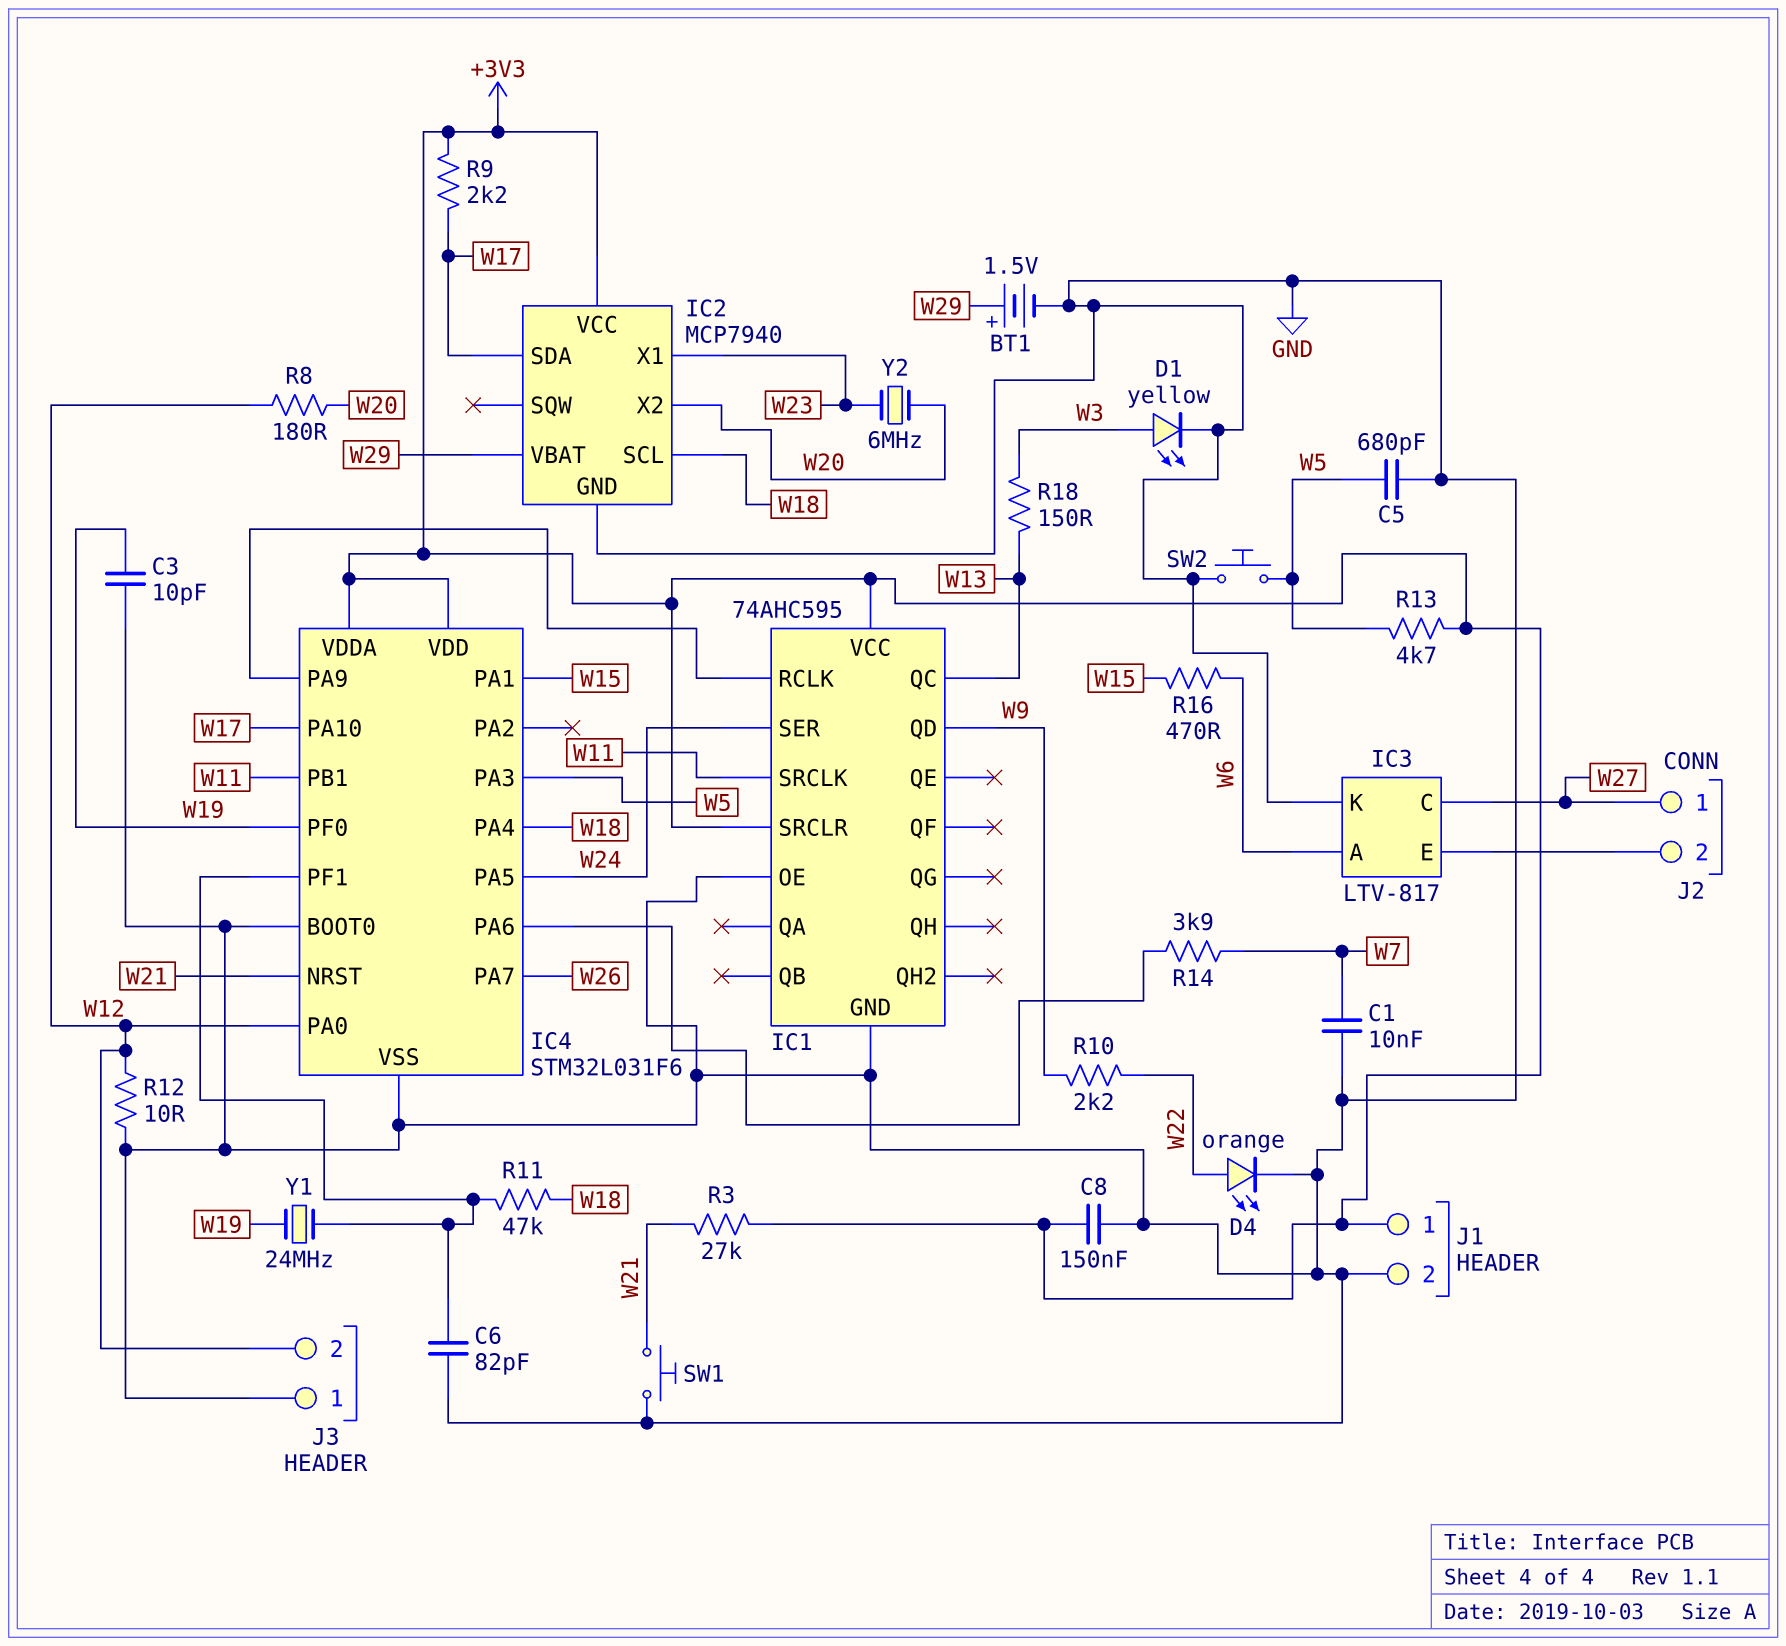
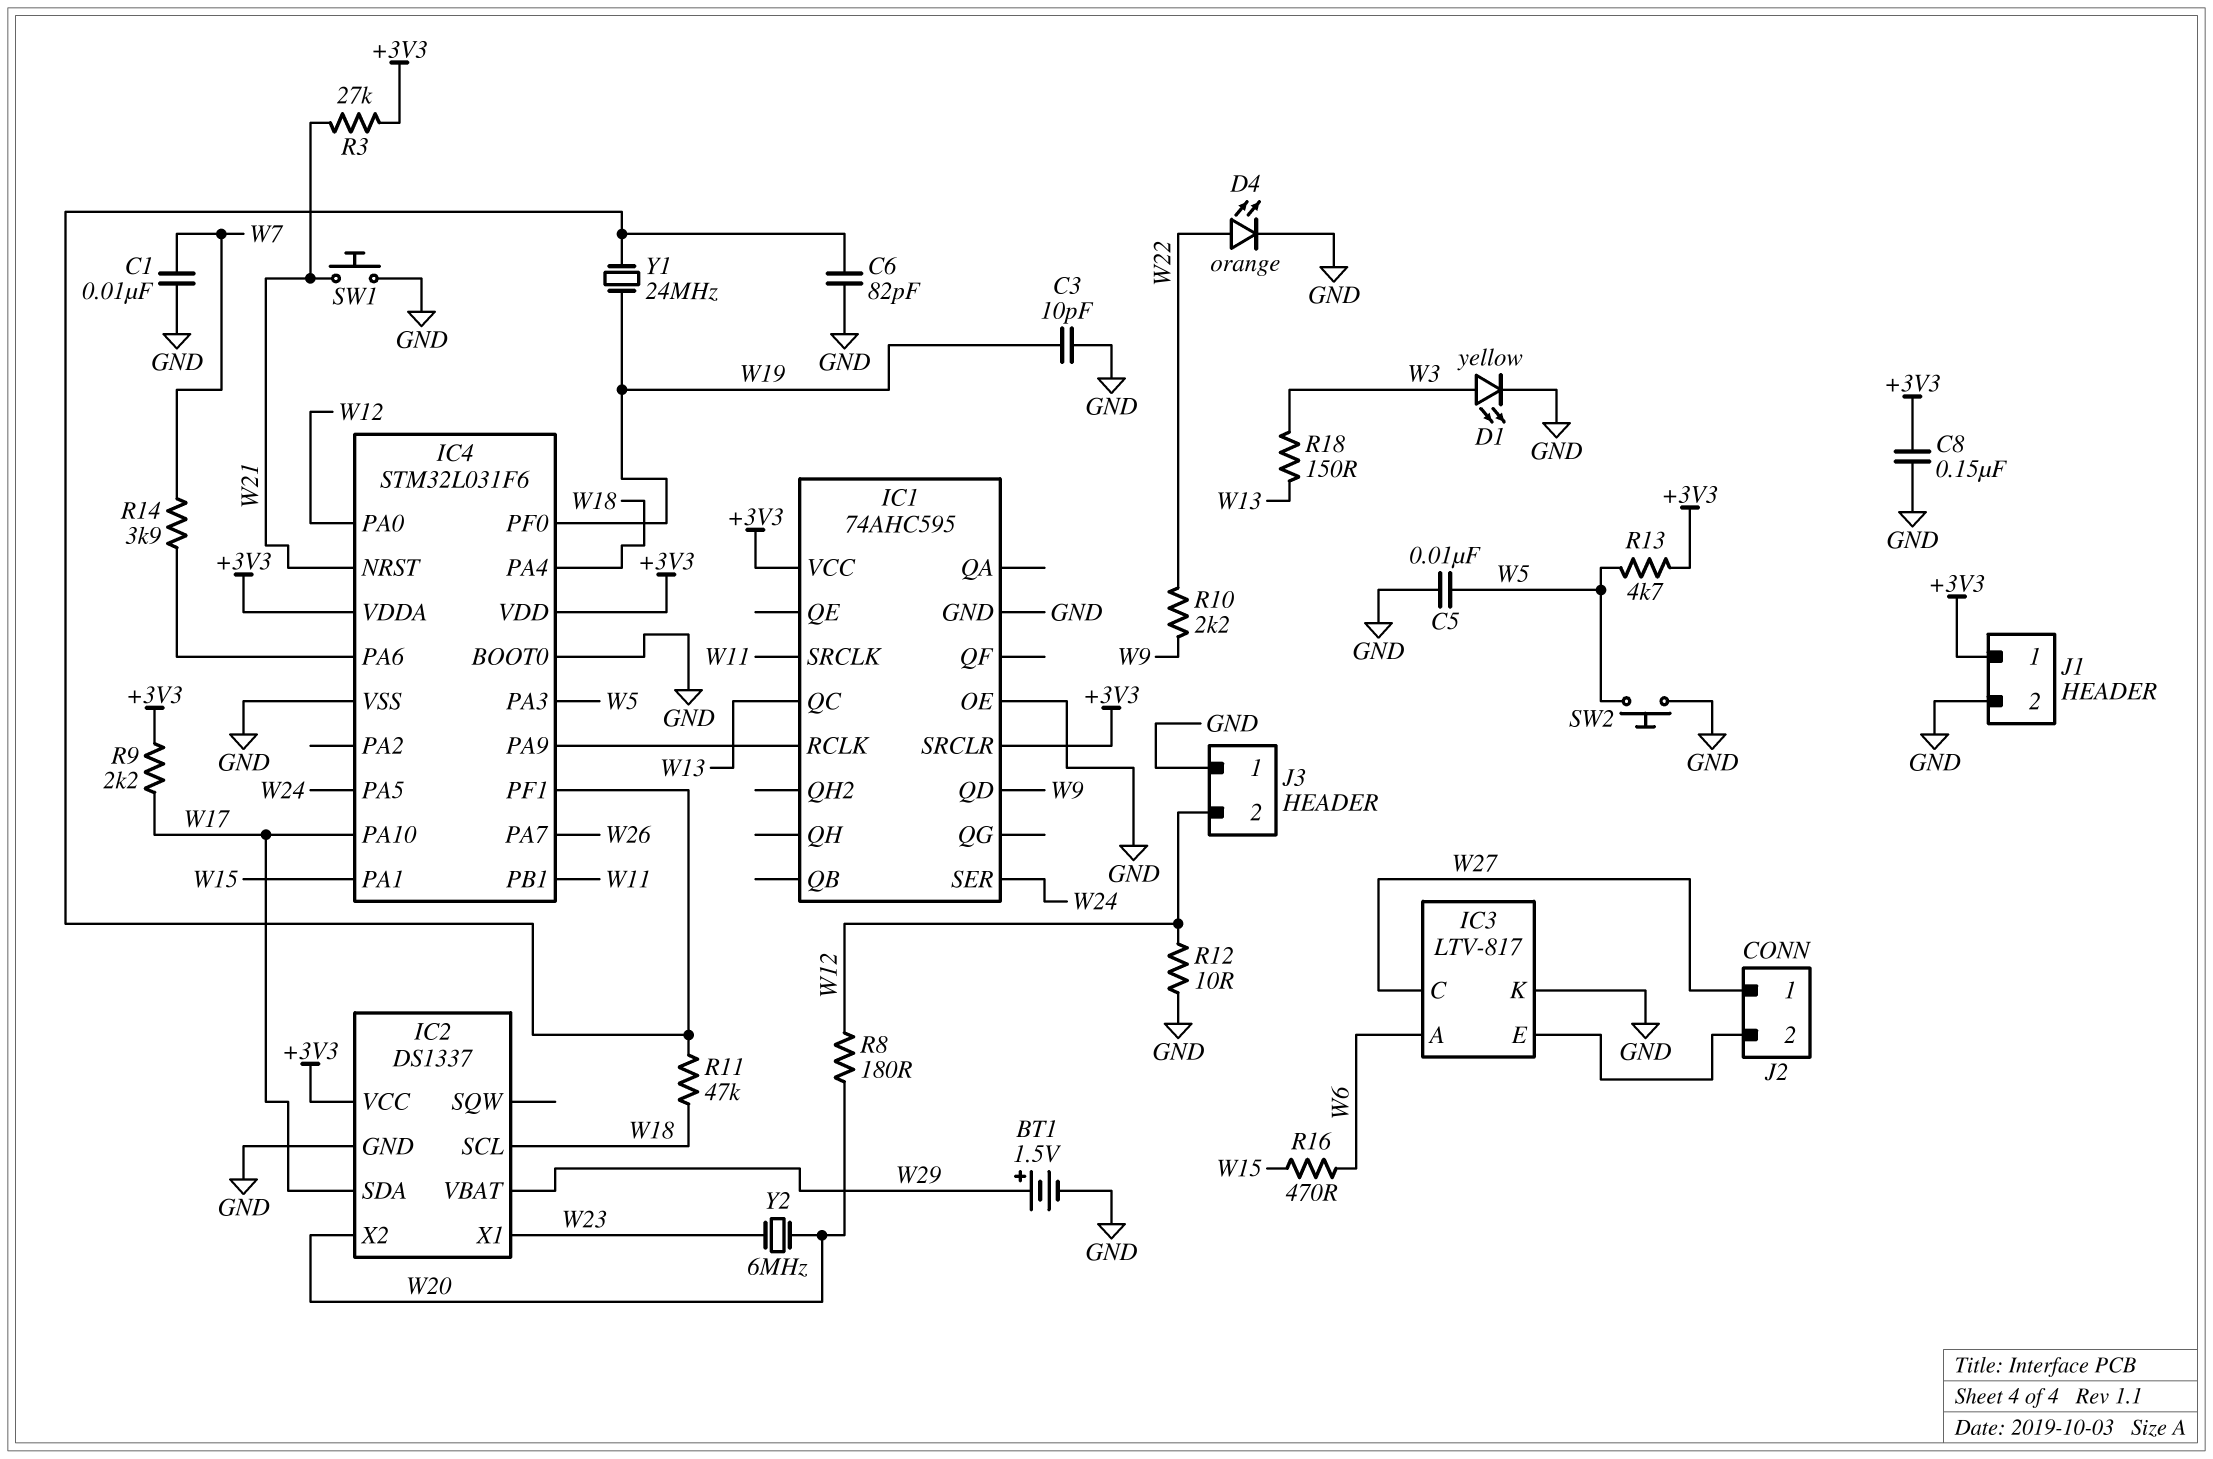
C5: 680pF (GND, W5) -> 10nF (GND, W5)
IC2: MCP7940 -> DS1337

